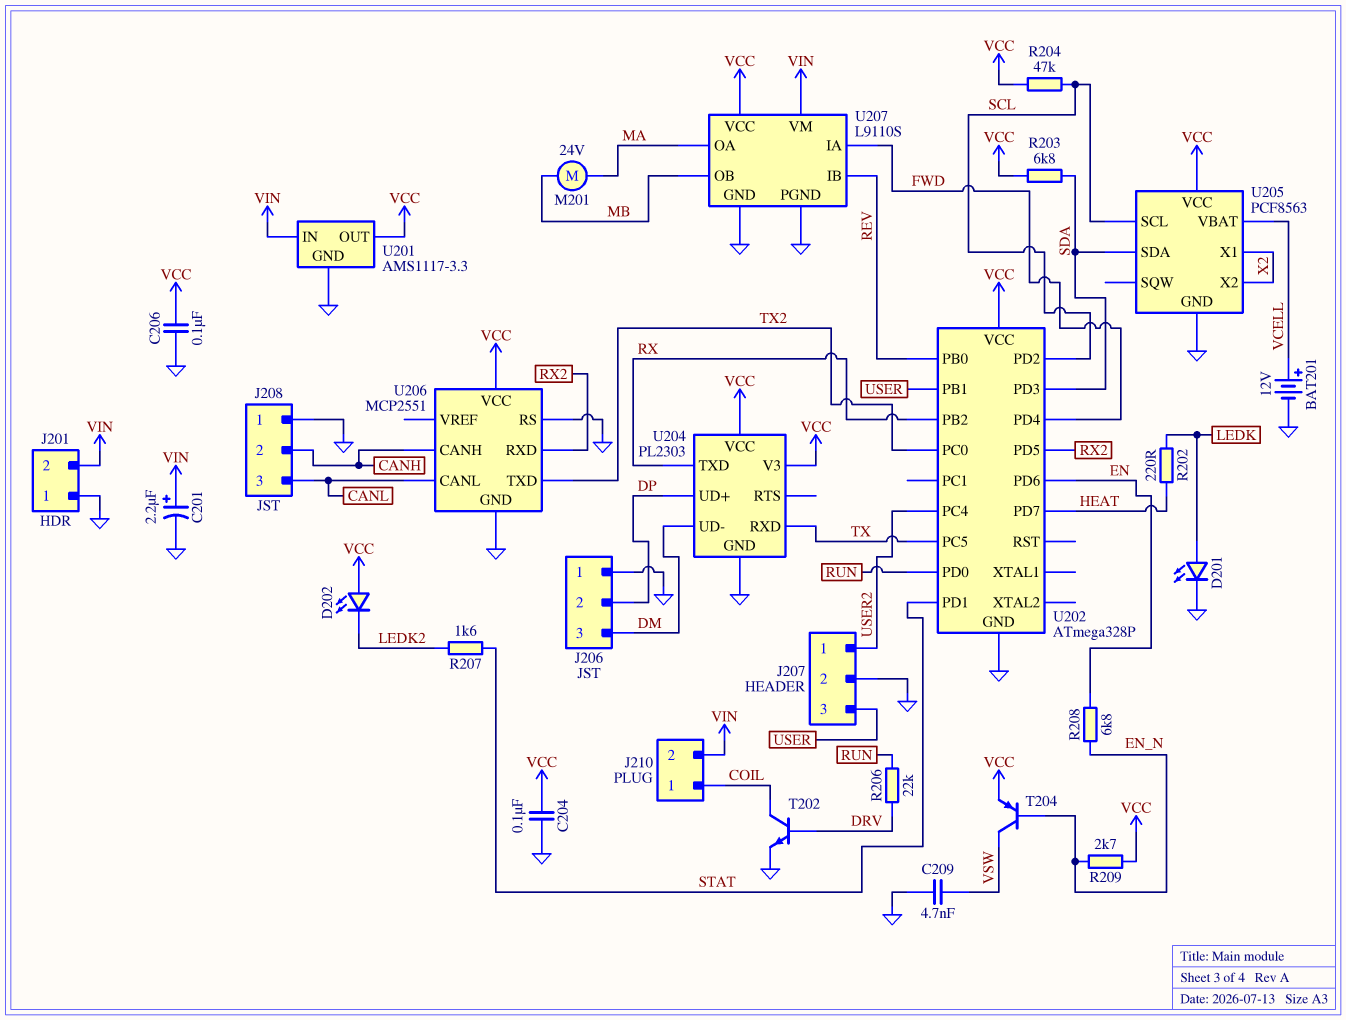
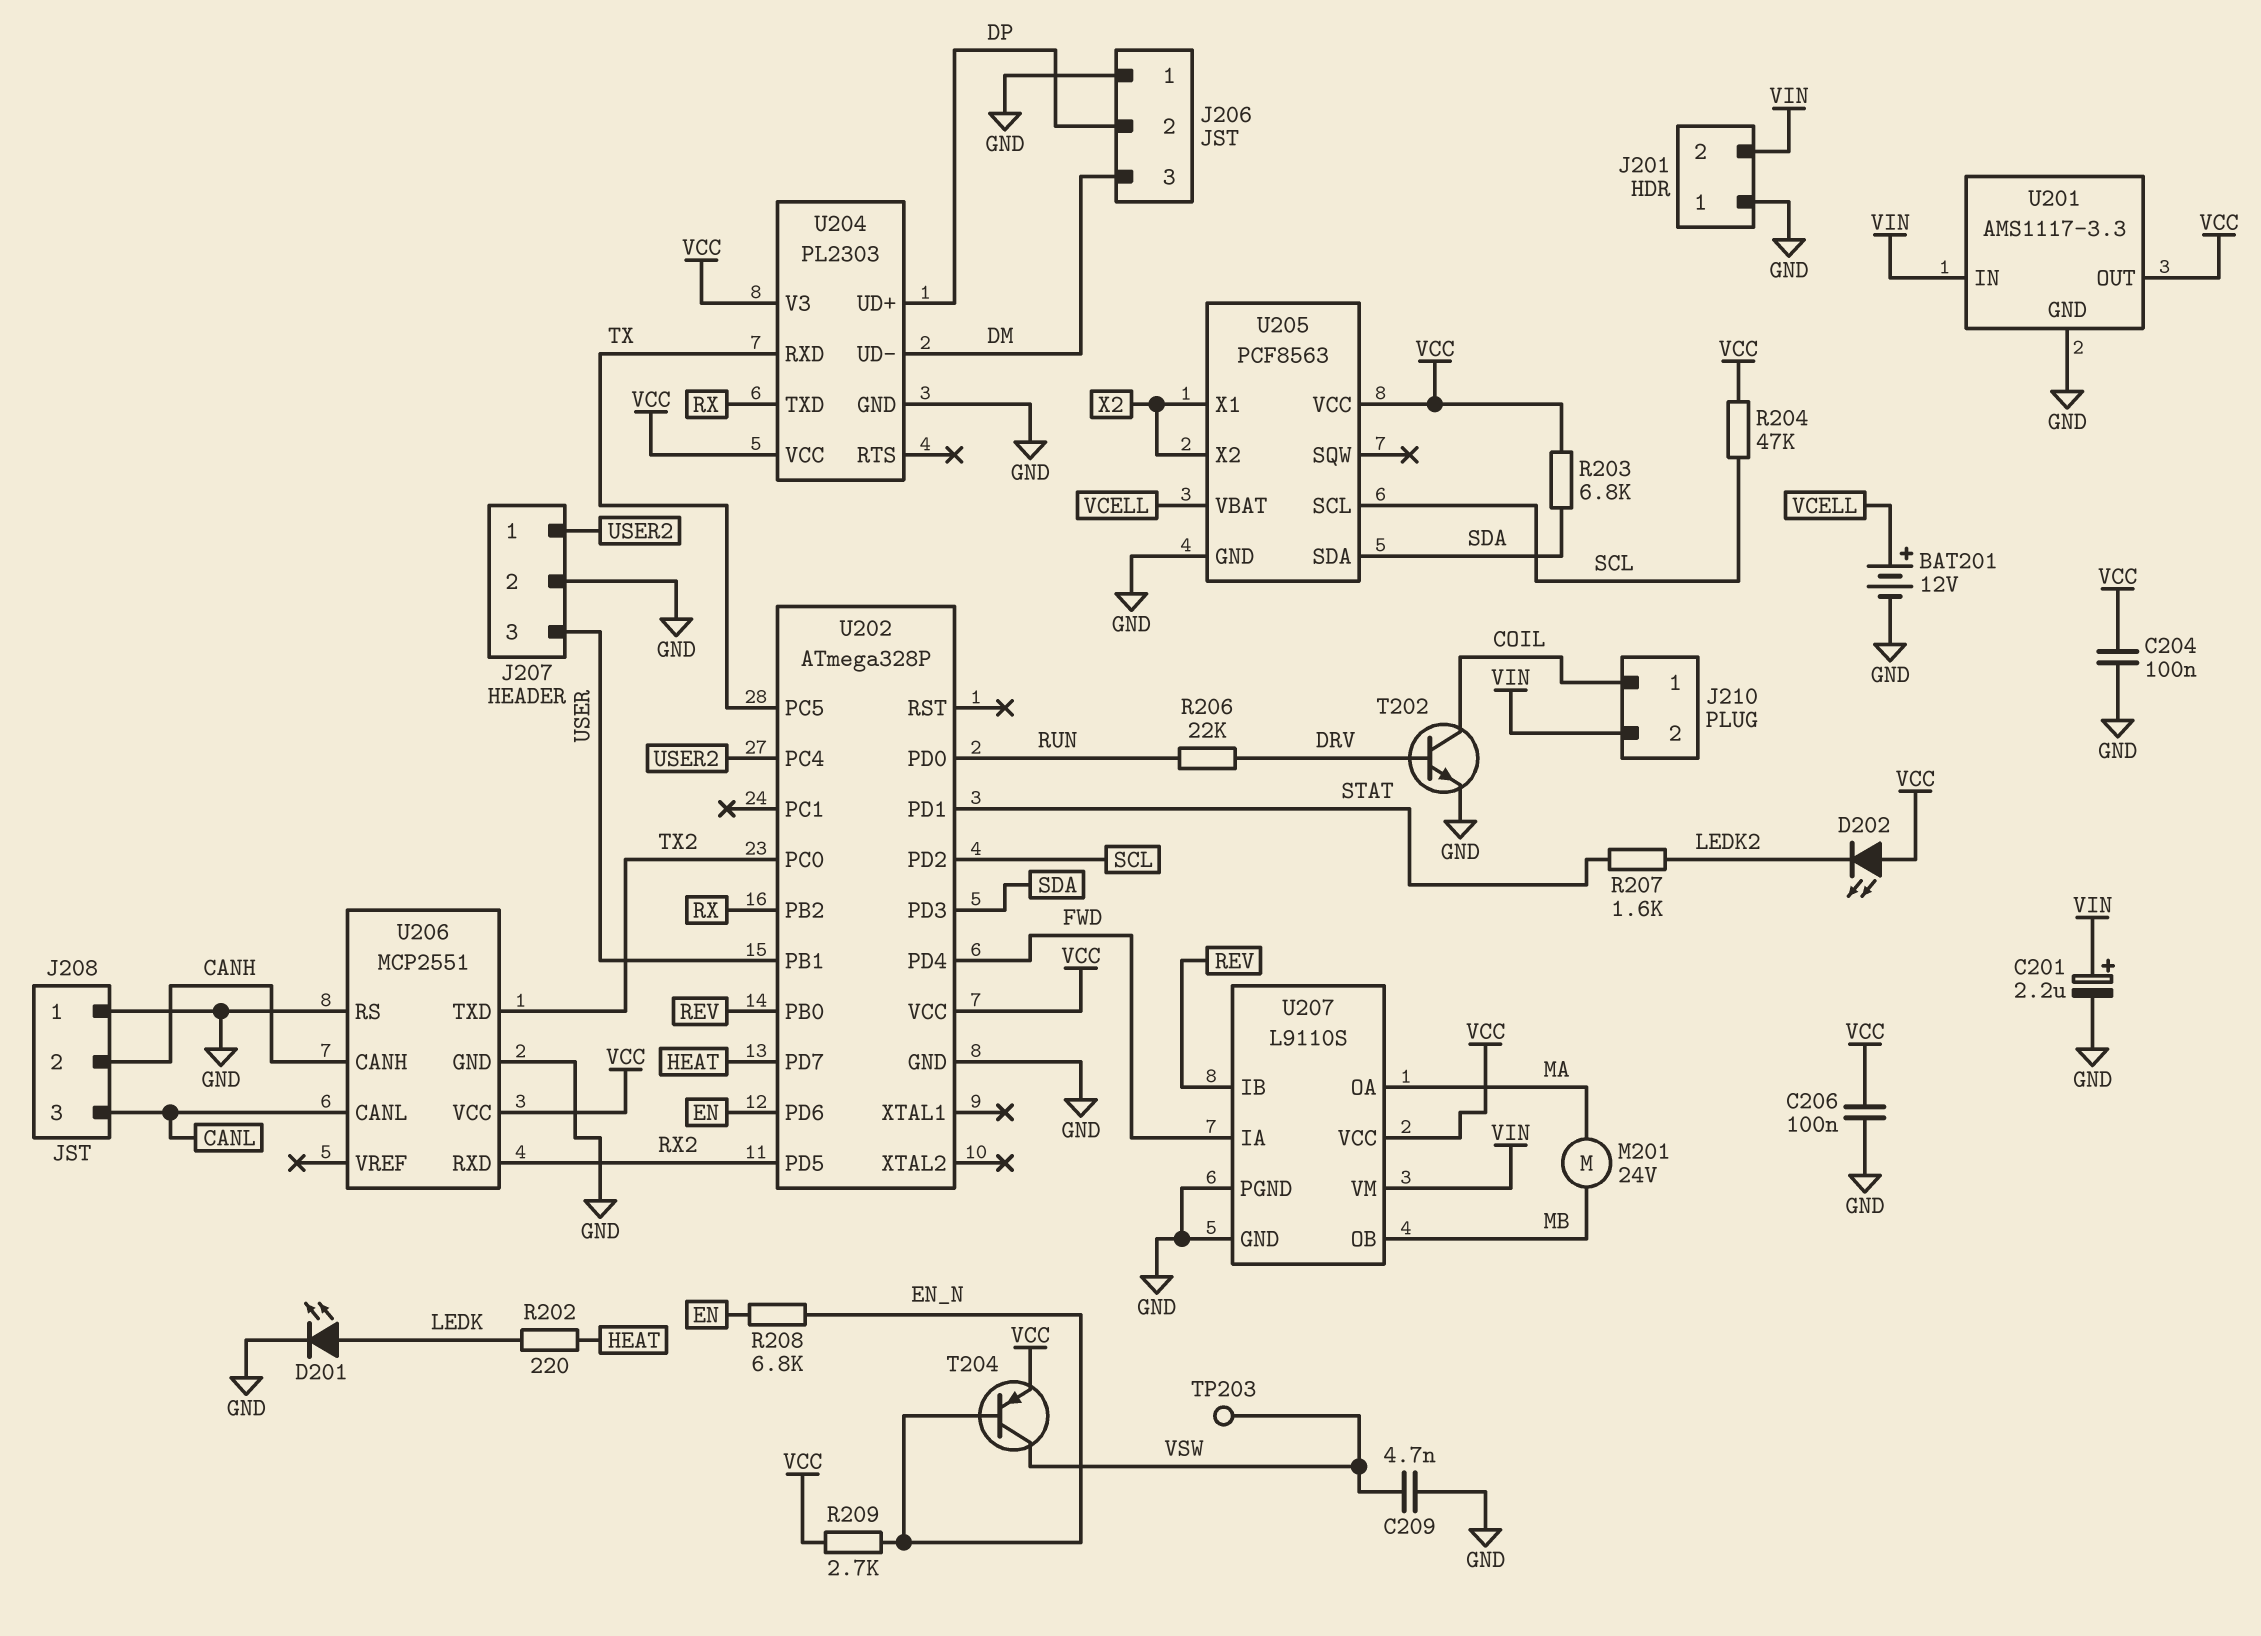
TP203: none -> test point (VSW)

